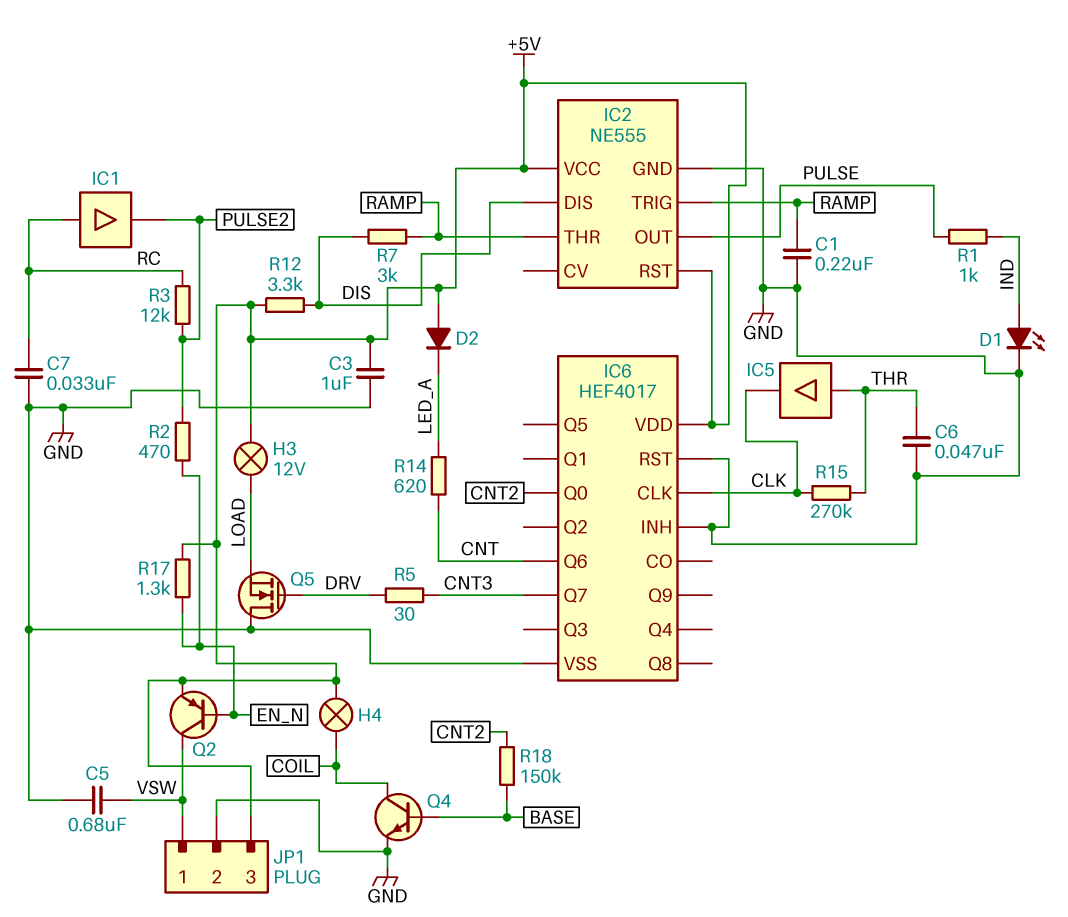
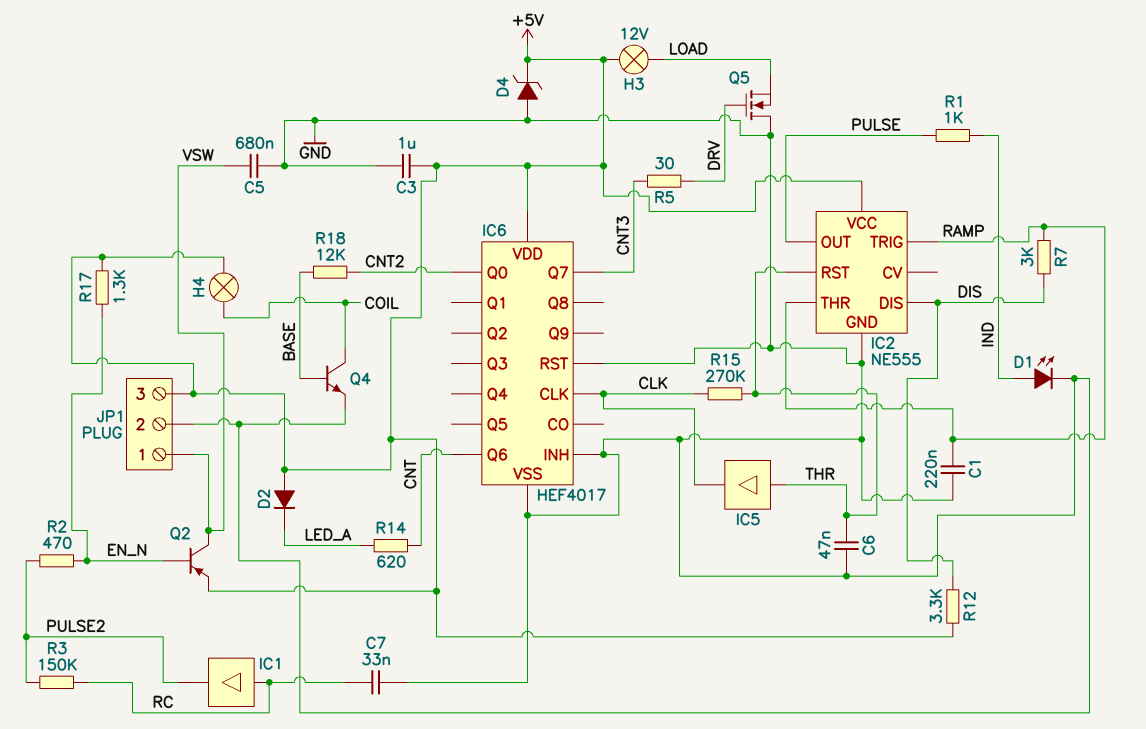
D4: none -> zener (A GND, K +5V)
IC2 pin RST: +5V -> THR
R3: 12k (PULSE2, RC) -> 150k (PULSE2, RC)
R18: 150k (BASE, CNT2) -> 12k (BASE, CNT2)

